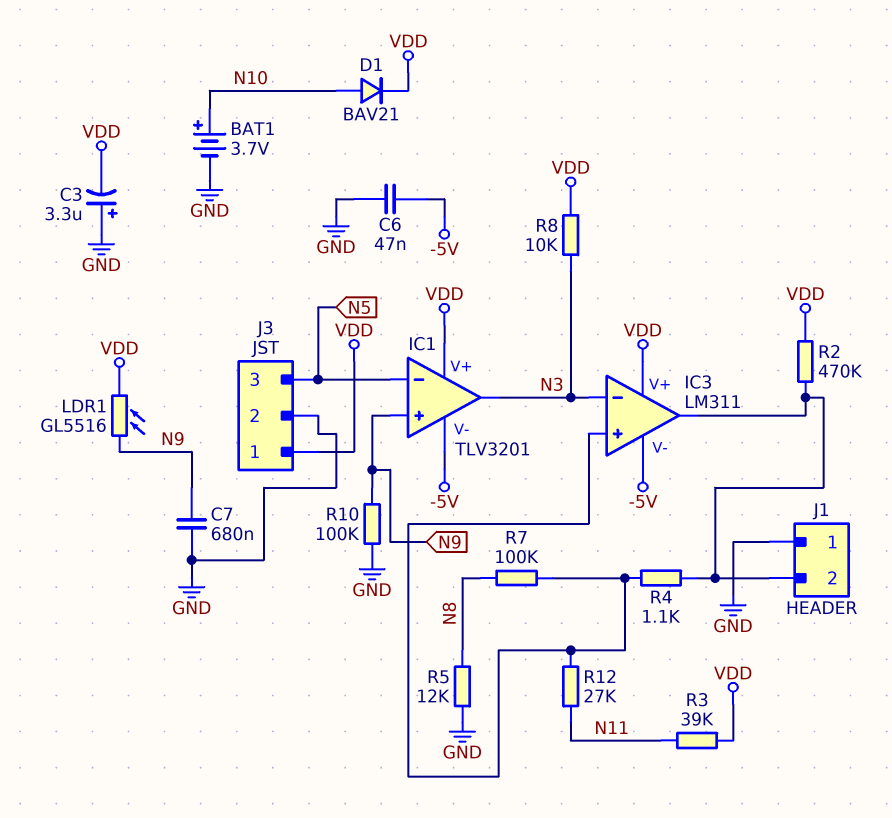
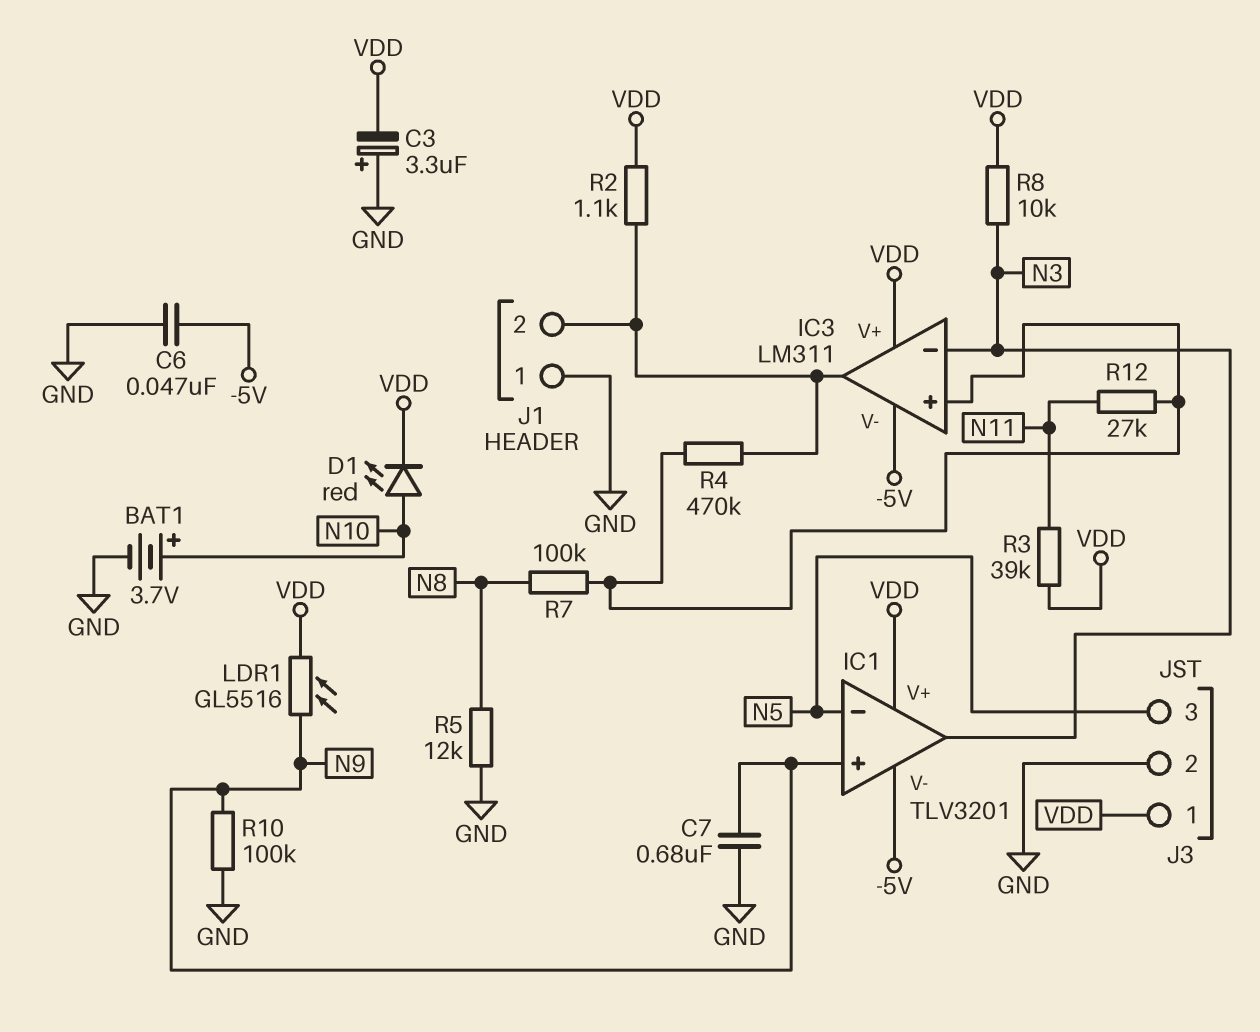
D1: diode BAV21 (A N10, K VDD) -> LED red (A N10, K VDD)
R2: 470k (IC3/out, VDD) -> 1.1k (IC3/out, VDD)
R4: 1.1k (IC3/in+, IC3/out) -> 470k (IC3/in+, IC3/out)

